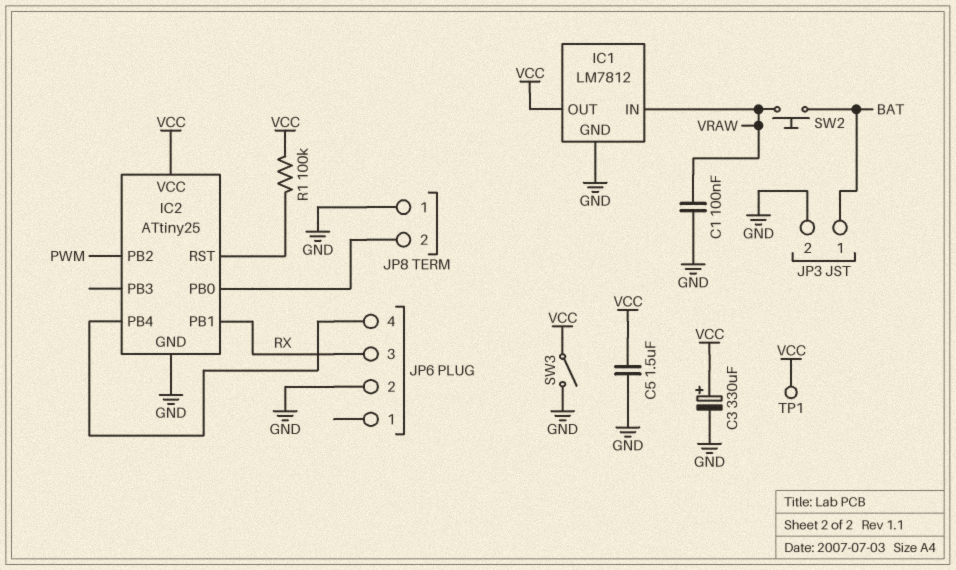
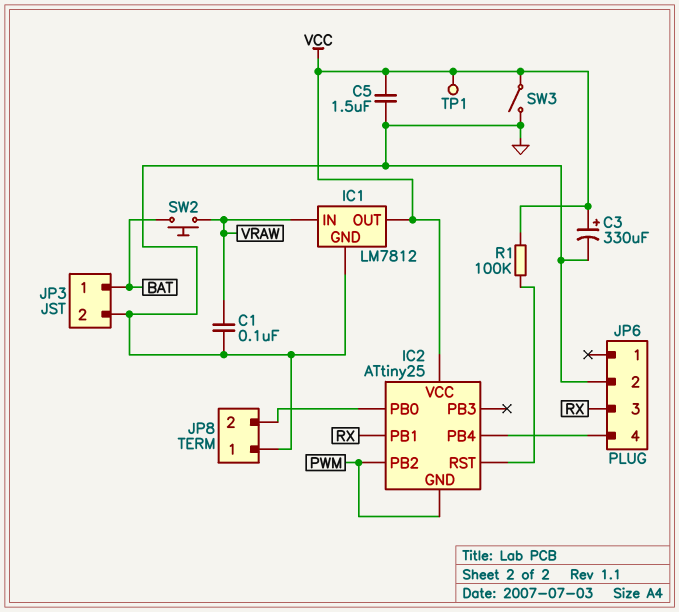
IC2 pin GND: GND -> PWM

